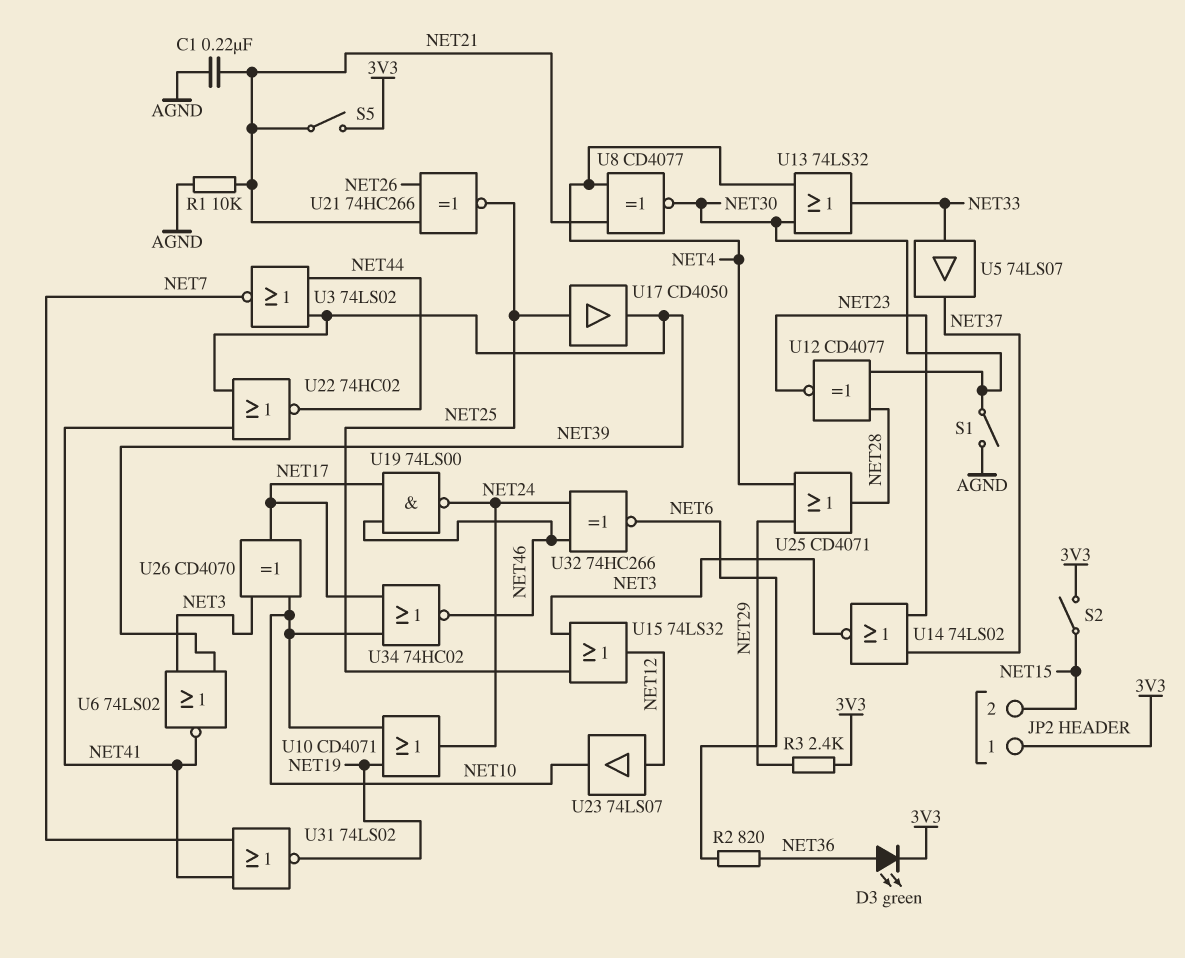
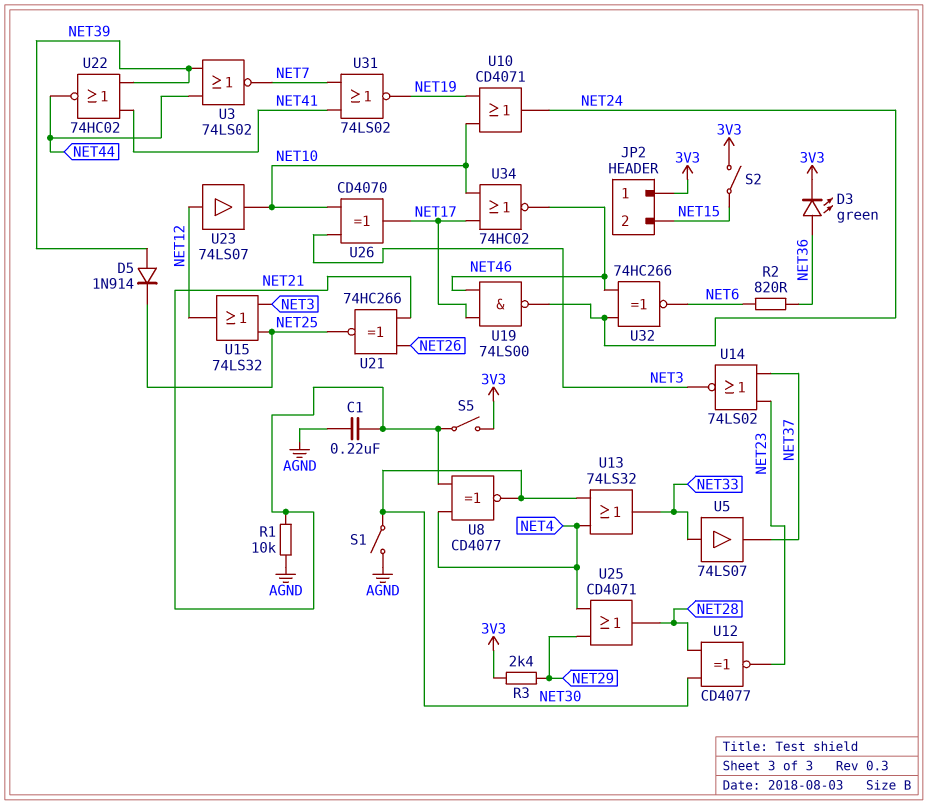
D5: none -> diode 1N914 (A NET39, K NET25)
U6: NOR 74LS02 (in NET3, in NET39, out NET41) -> none
U17: buffer CD4050 (in NET25, out NET39) -> none

